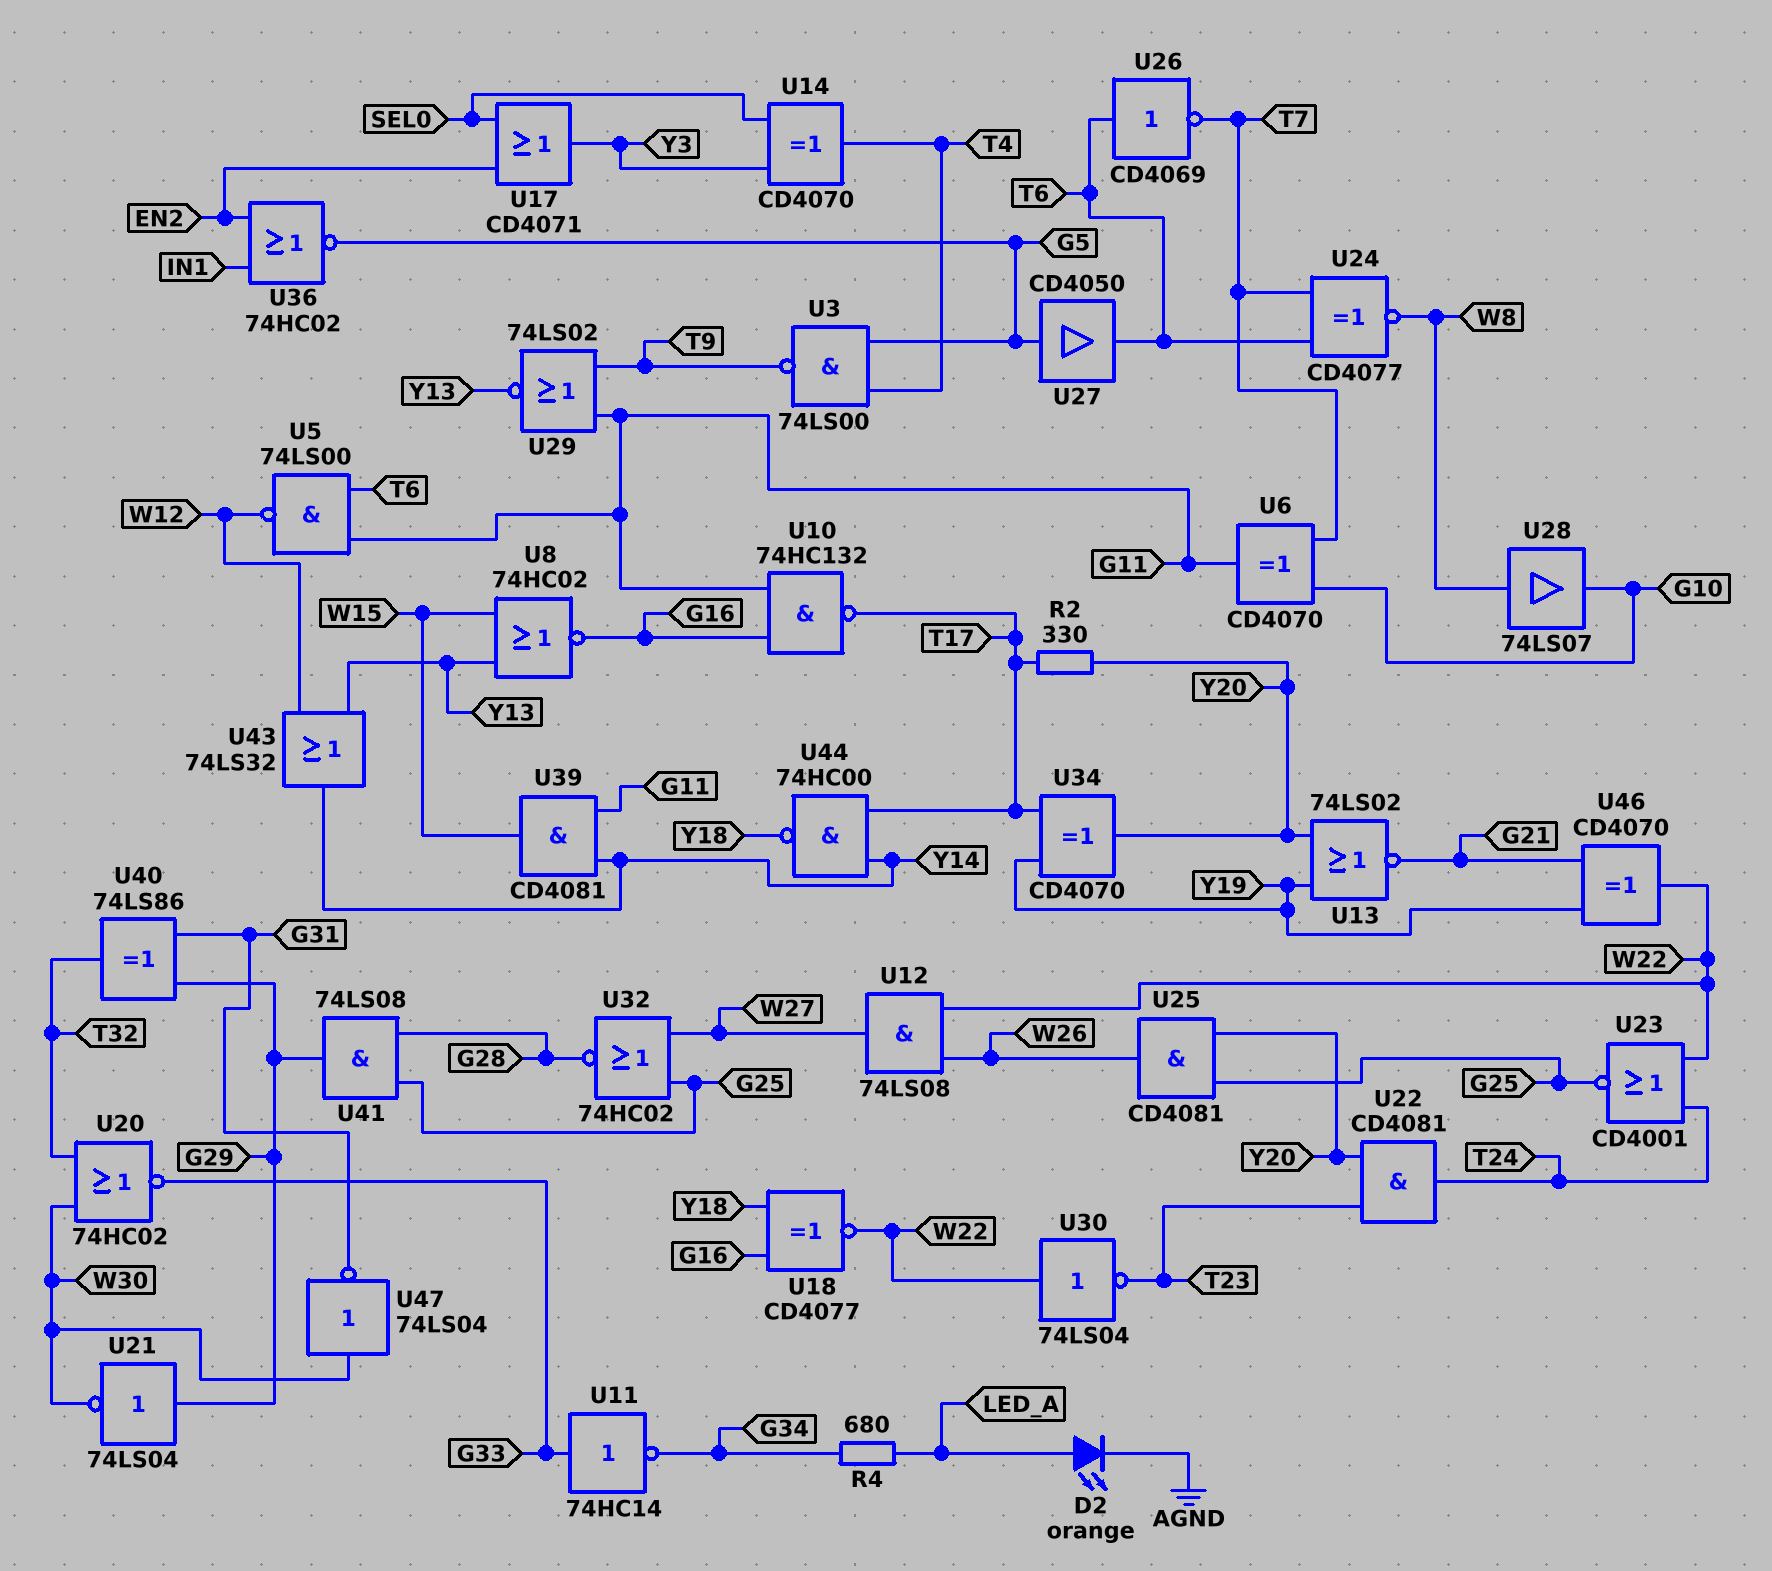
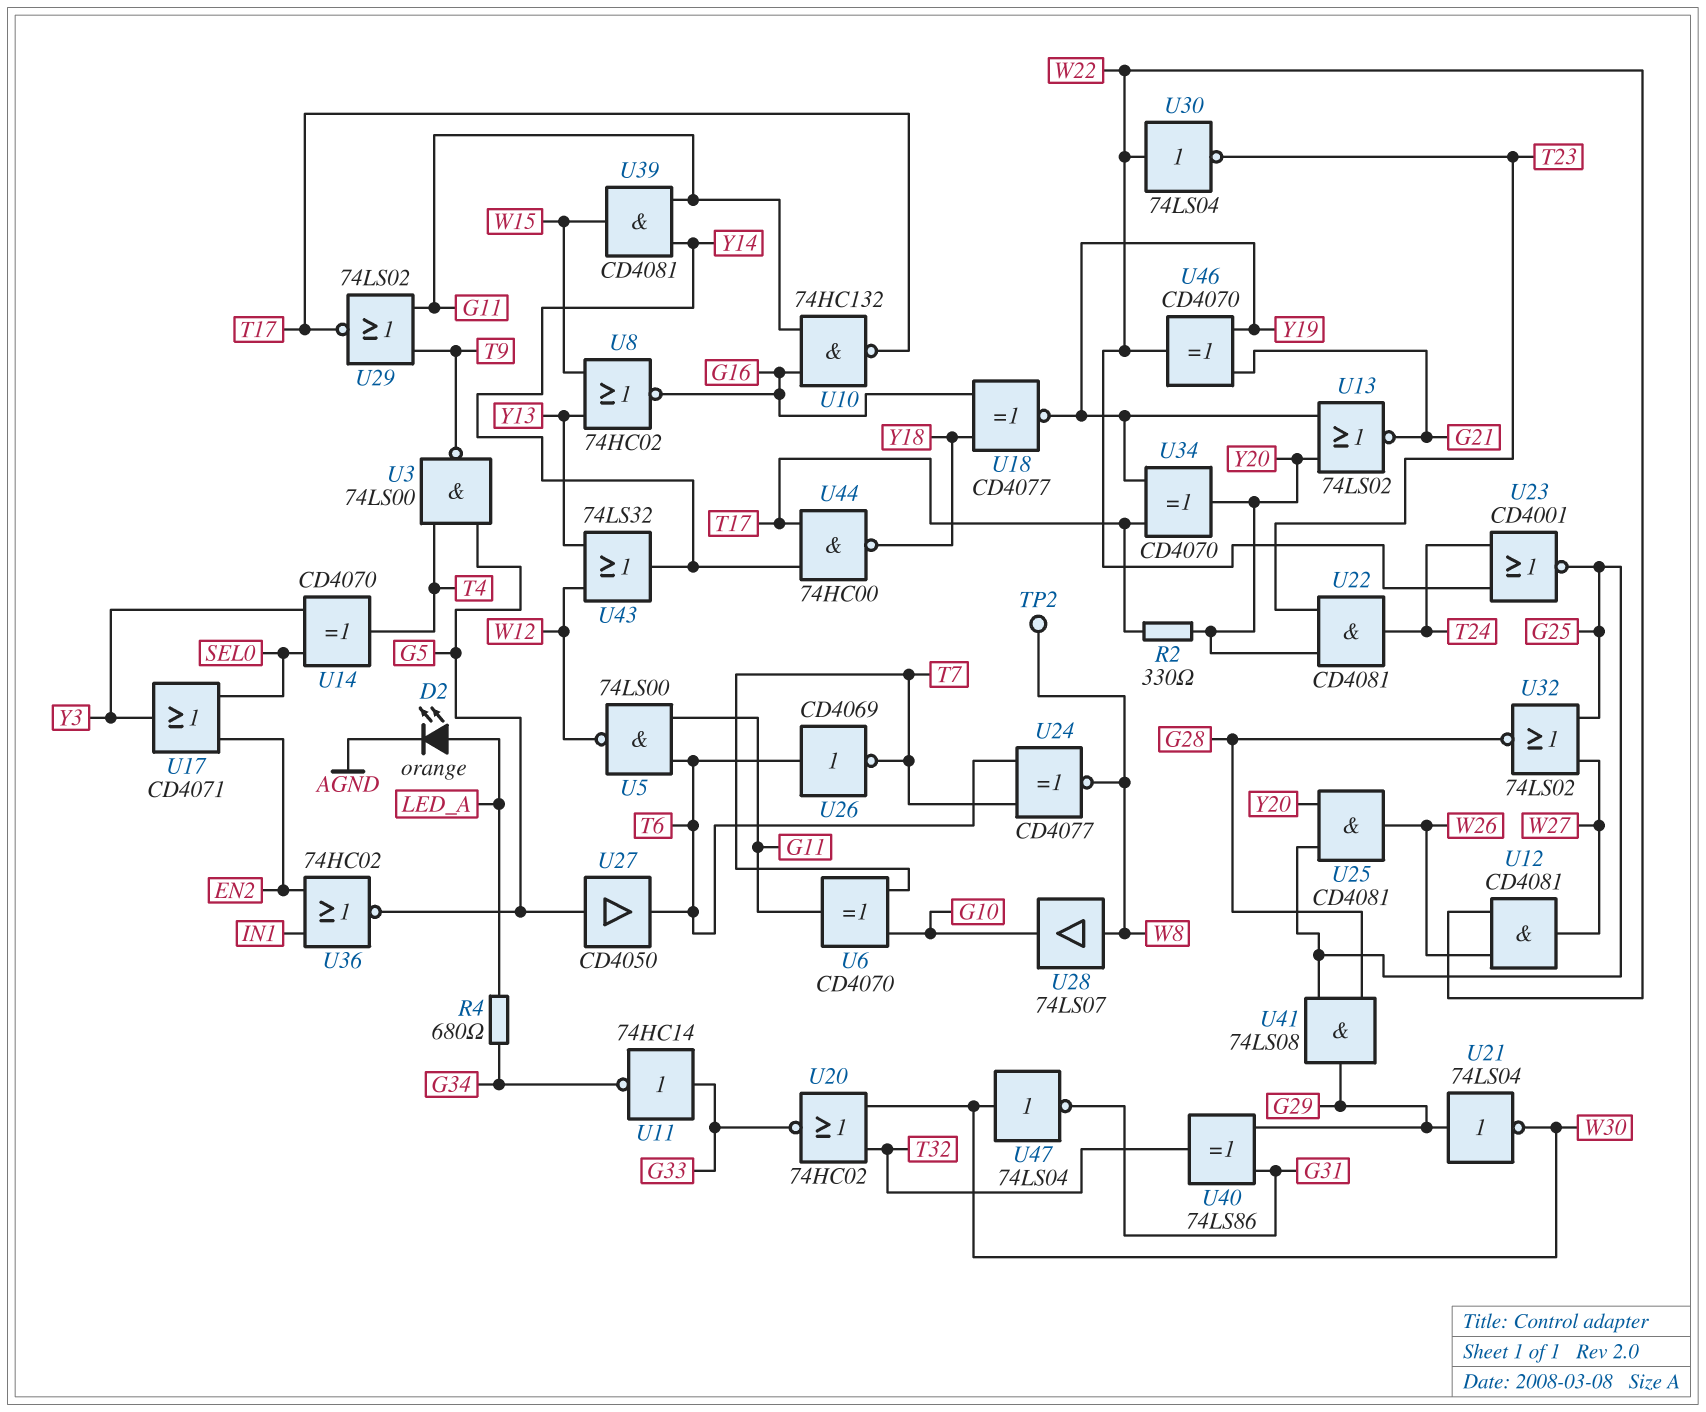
TP2: none -> test point (W8)
U12: AND 74LS08 (in W22, in W26, out W27) -> AND CD4081 (in W22, in W26, out W27)
U18: XNOR CD4077 (in G16, in Y18, out W22) -> XNOR CD4077 (in G16, in Y18, out Y19)
U29: NOR 74LS02 (in G11, in T9, out Y13) -> NOR 74LS02 (in G11, in T9, out T17)
U32: NOR 74HC02 (in G25, in W27, out G28) -> NOR 74LS02 (in G25, in W27, out G28)

